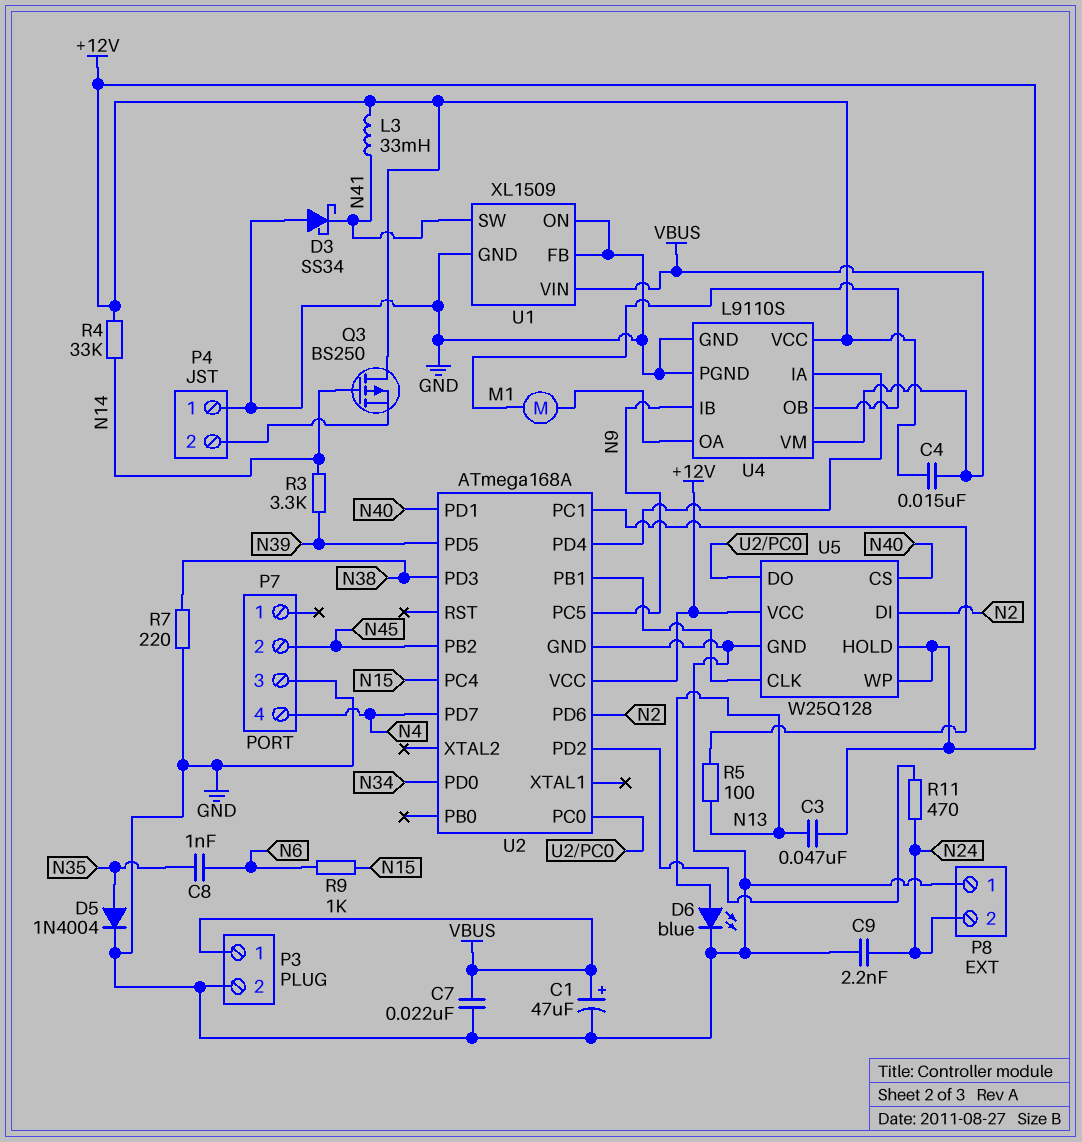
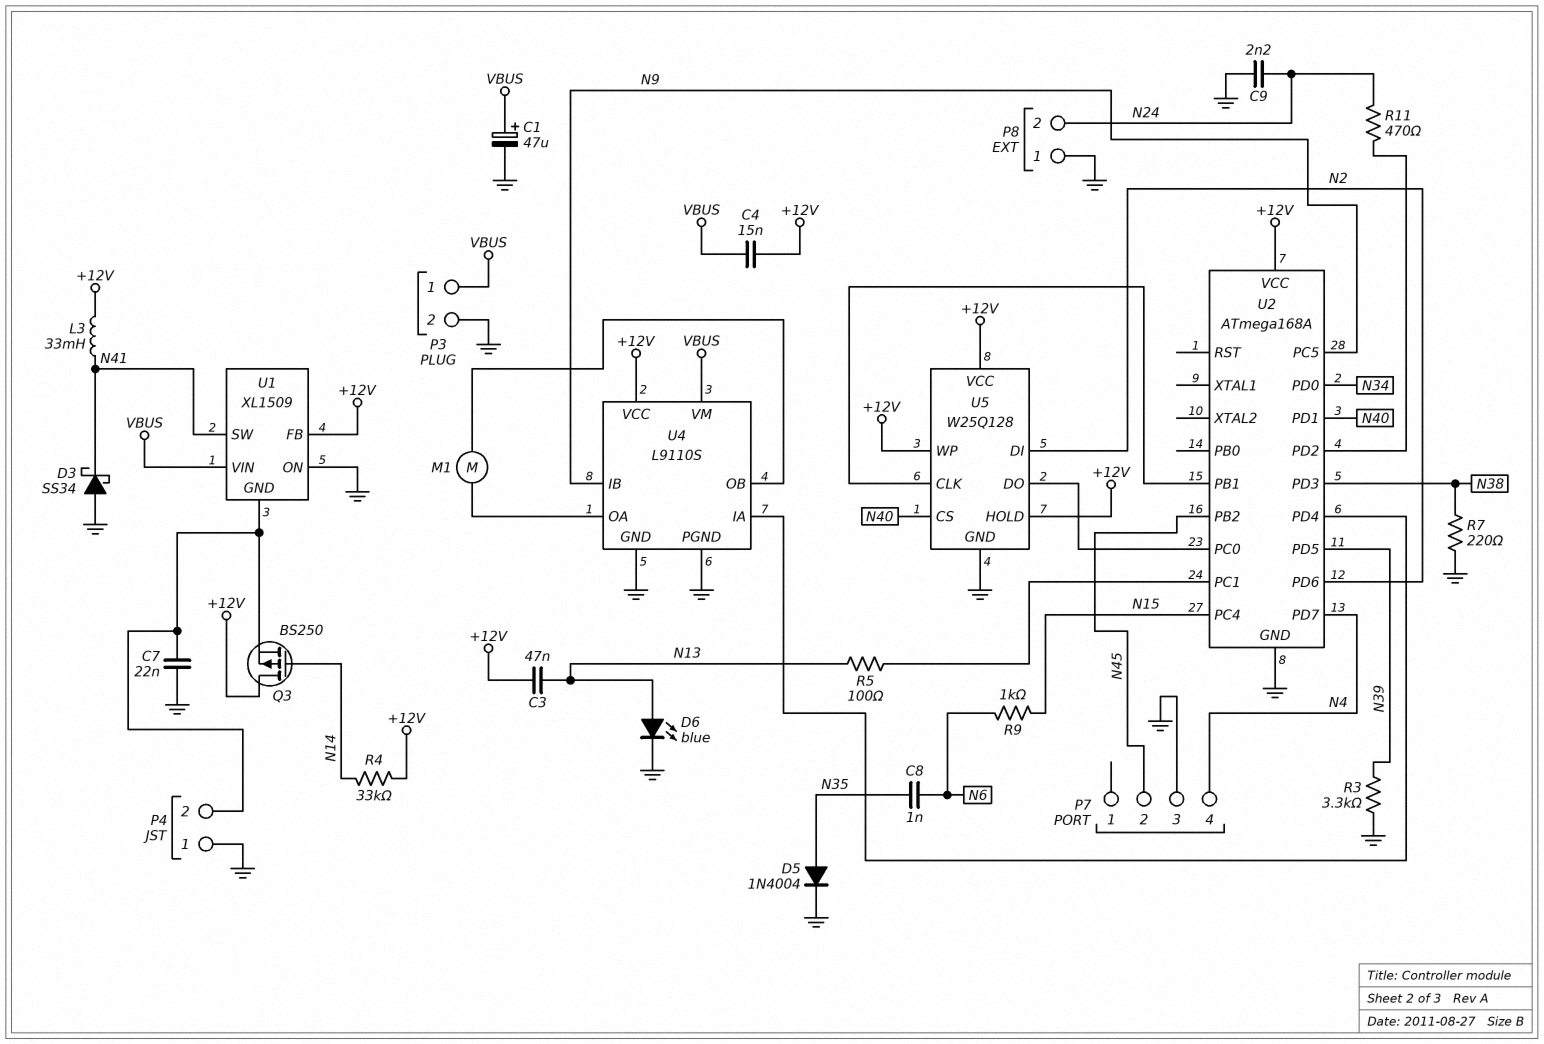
C7: 22nF (GND, VBUS) -> 22nF (GND, P4/2)
R3: 3.3k (N14, N39) -> 3.3k (GND, N39)
U1 pin FB: GND -> +12V
U1 pin GND: GND -> P4/2

